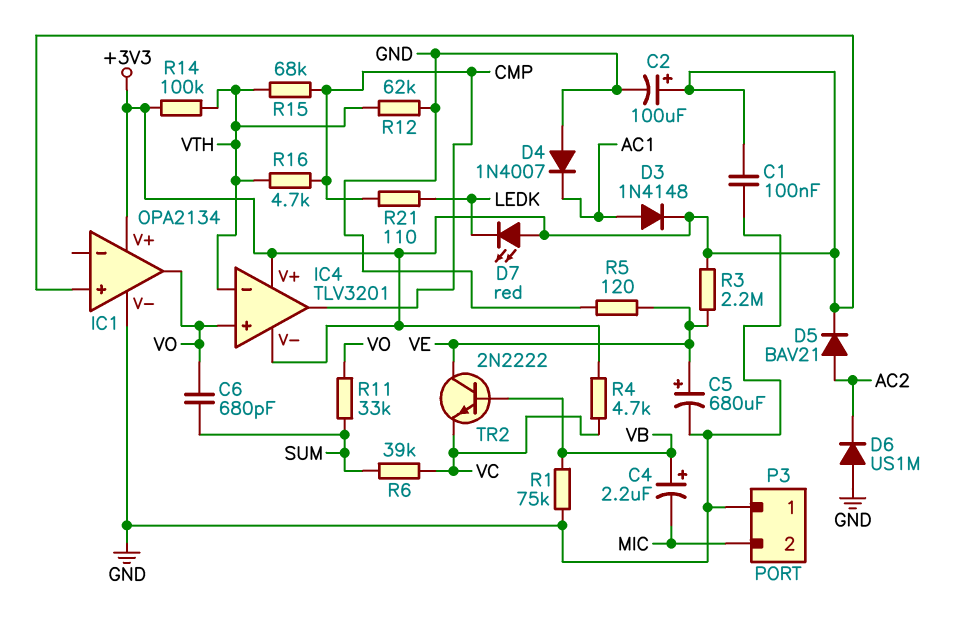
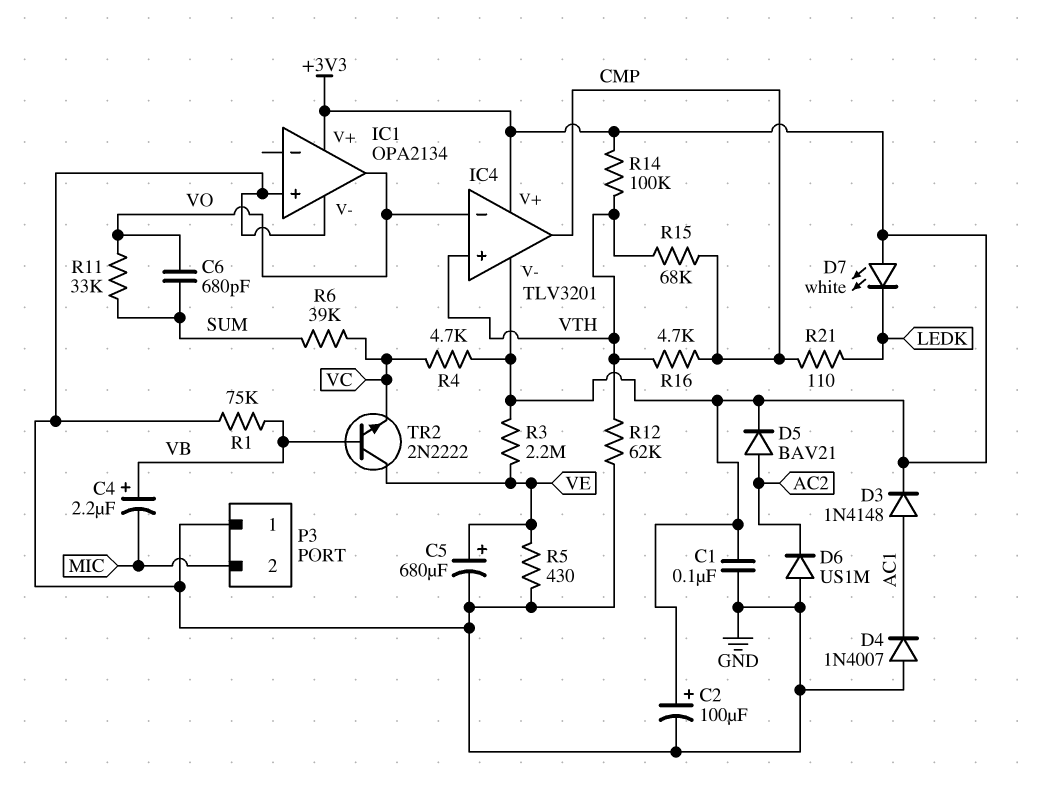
D7: LED red (A +3V3, K LEDK) -> LED white (A +3V3, K LEDK)
IC1 pin in+: +3V3 -> GND
IC4 pin in+: VO -> VTH
IC4 pin in-: VTH -> VO
R5: 120 (GND, VE) -> 430 (GND, VE)

